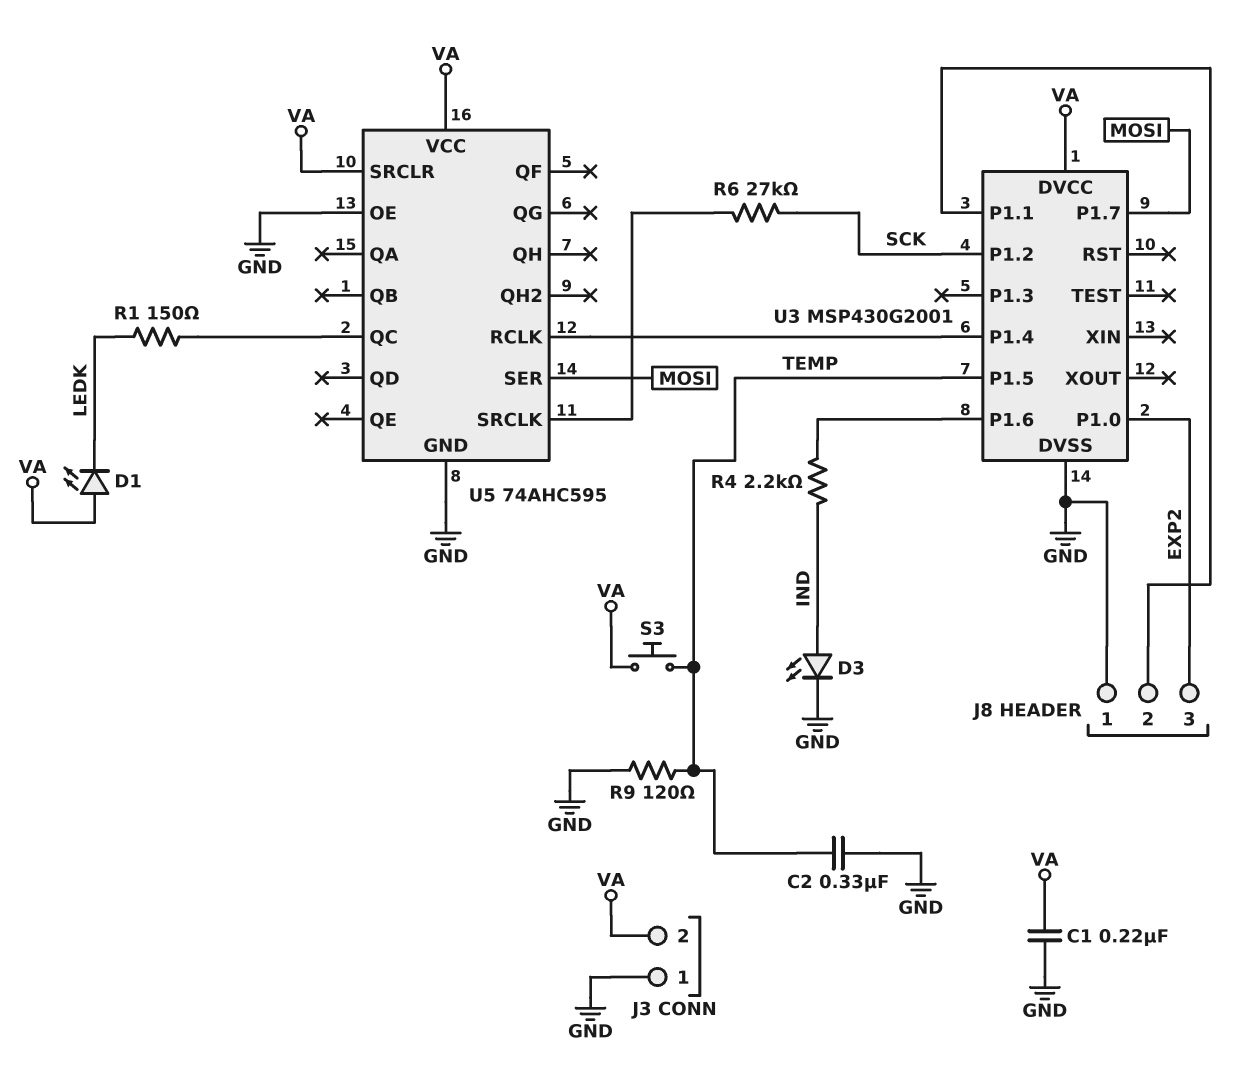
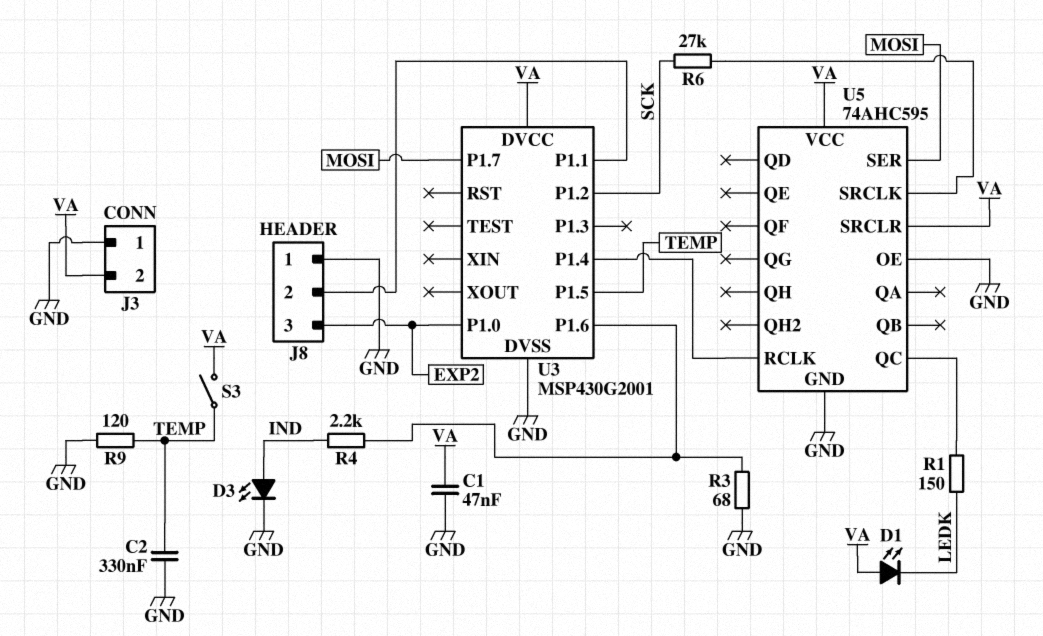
C1: 220nF (GND, VA) -> 47nF (GND, VA)
R3: none -> 68 (GND, U3/P1.6)
S3: button (TEMP, VA) -> switch (TEMP, VA)

